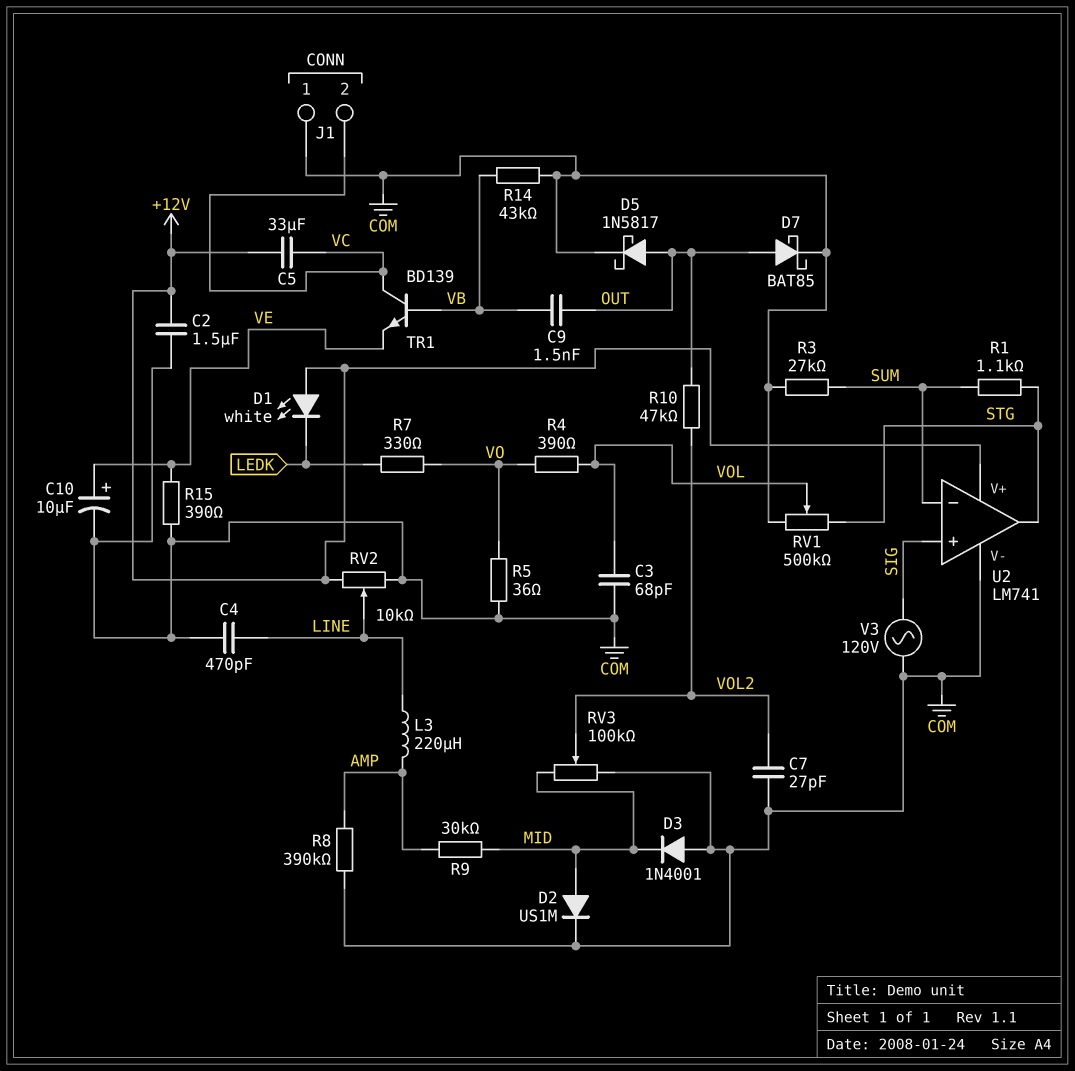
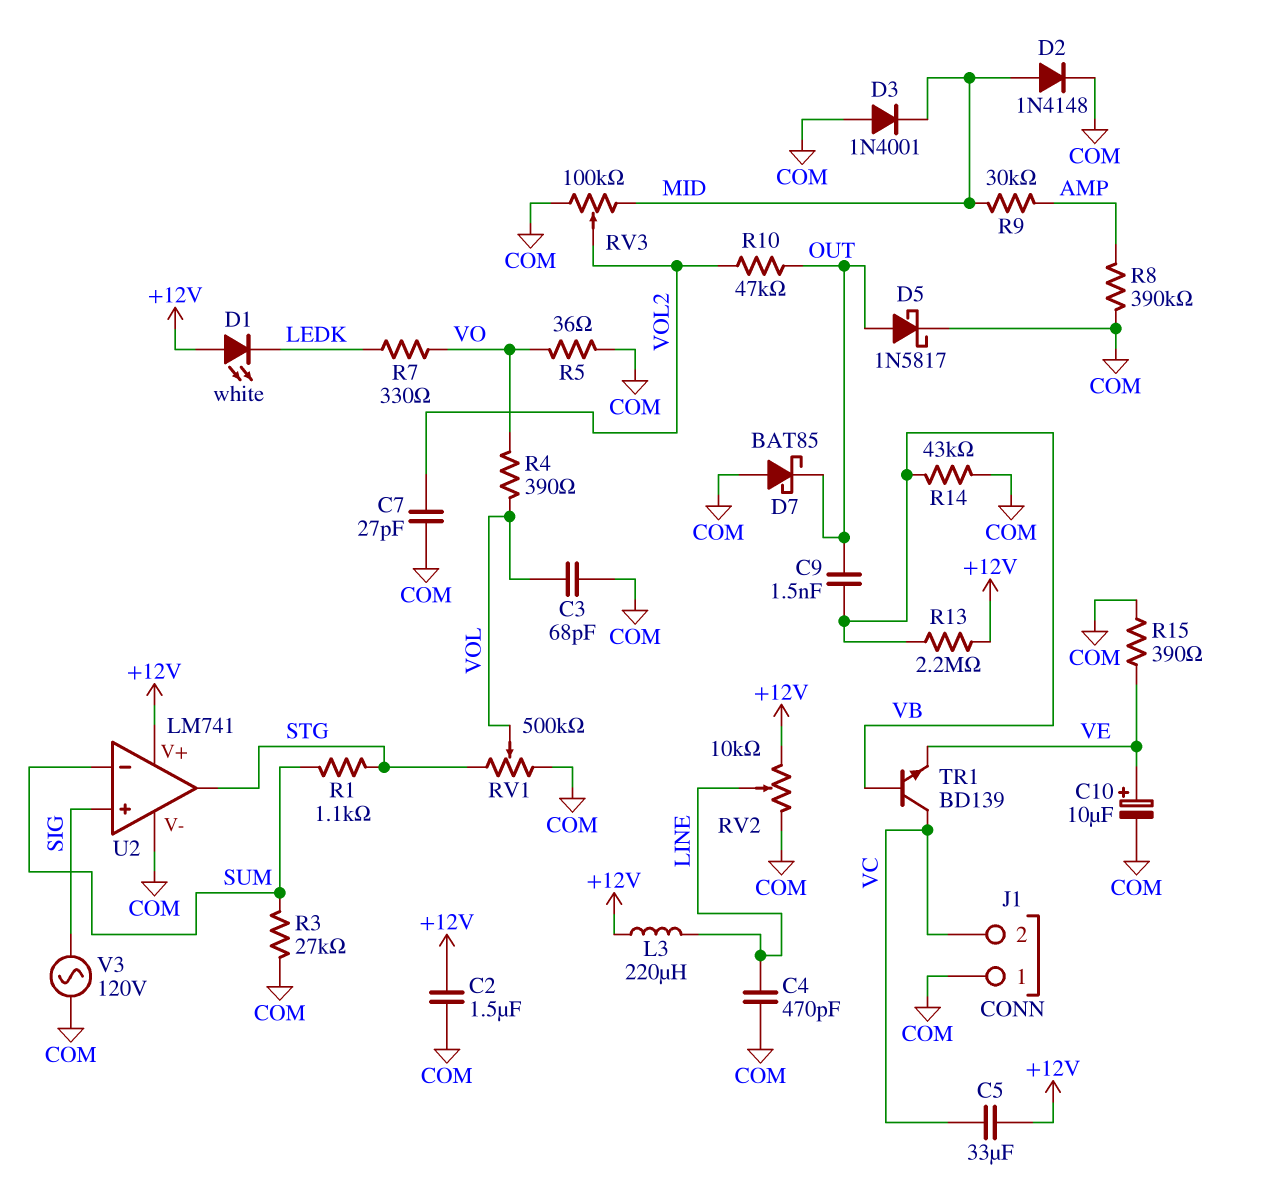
D2: diode US1M (A MID, K COM) -> diode 1N4148 (A MID, K COM)
D7: schottky BAT85 (A OUT, K COM) -> schottky BAT85 (A COM, K OUT)
L3: 220uH (AMP, LINE) -> 220uH (+12V, LINE)
R13: none -> 2.2M (+12V, VB)

